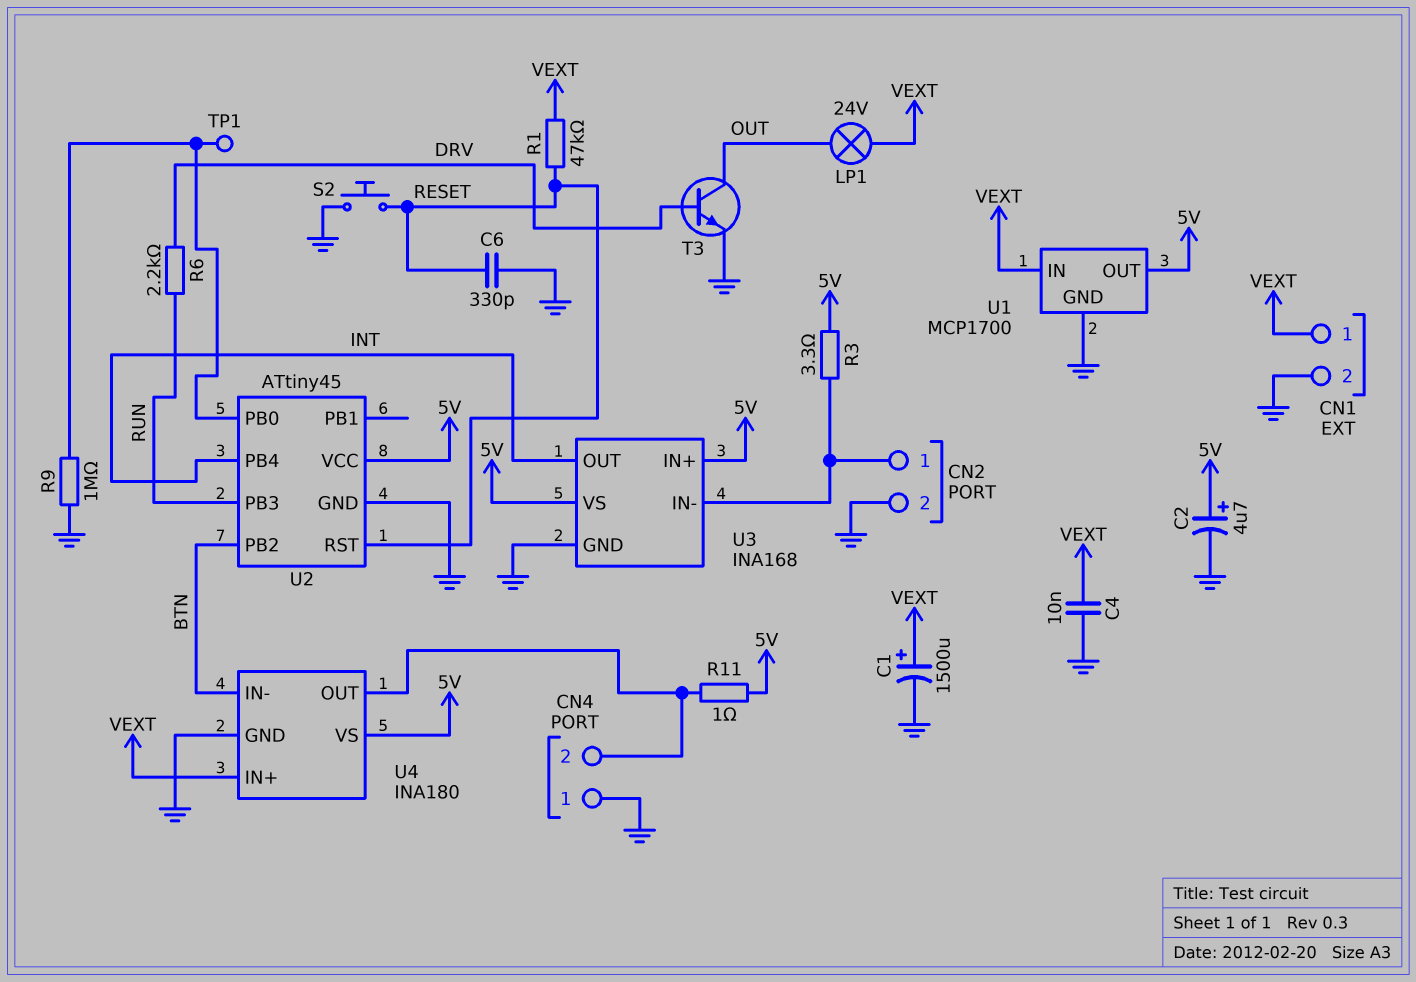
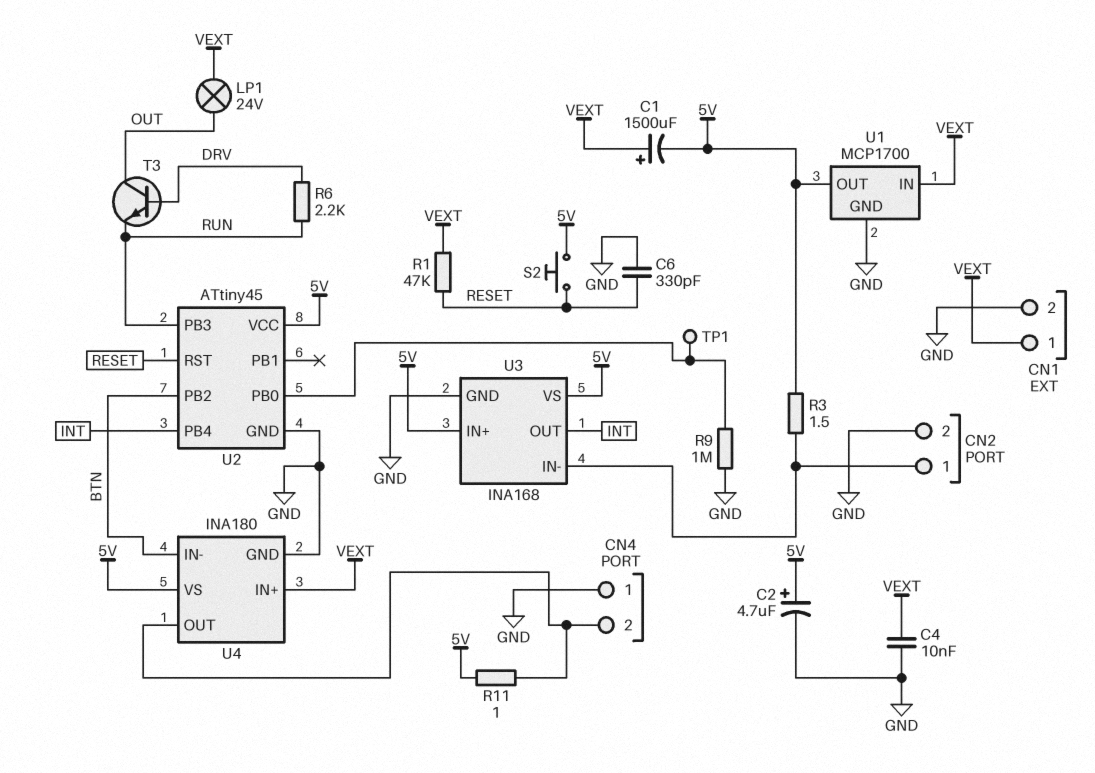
C1: 1500uF (plus VEXT, minus GND) -> 1500uF (plus VEXT, minus 5V)
R3: 3.3 (5V, CN2/1) -> 1.5 (5V, CN2/1)
S2: button (GND, RESET) -> button (5V, RESET)
T3: NPN (B DRV, C OUT, E GND) -> NPN (B DRV, C OUT, E RUN)

